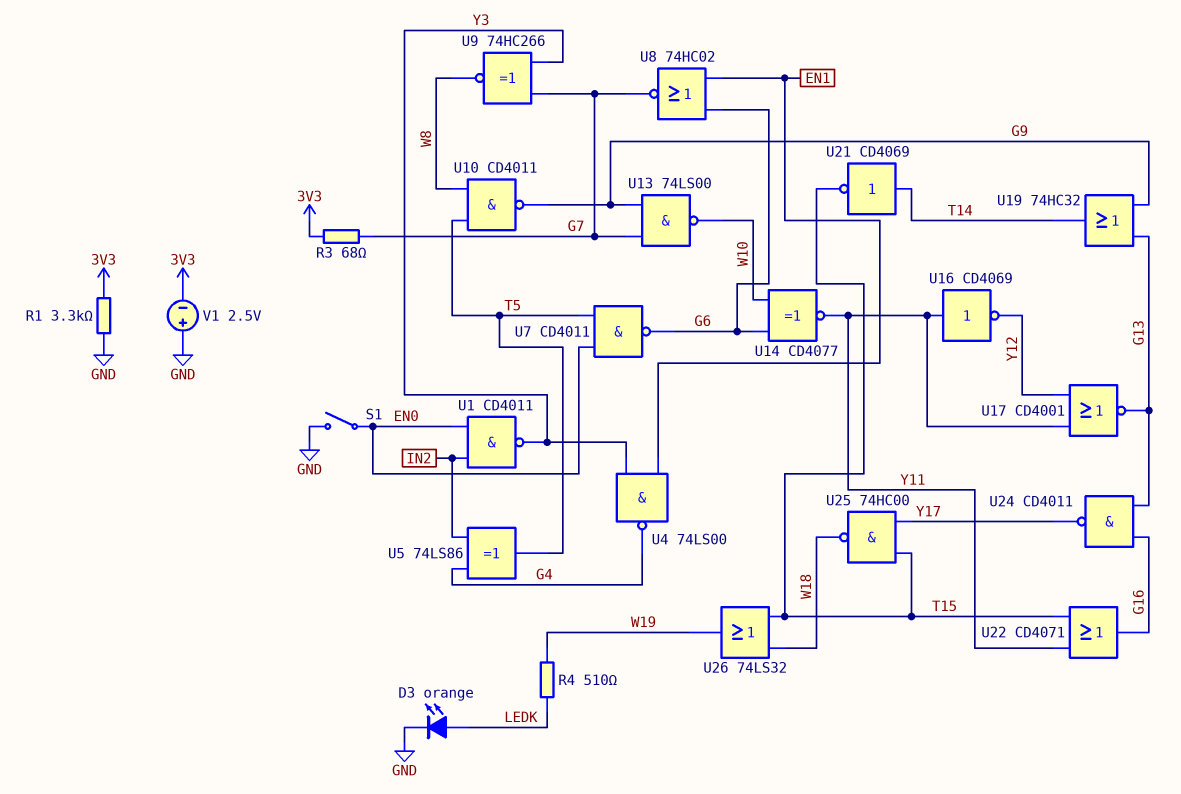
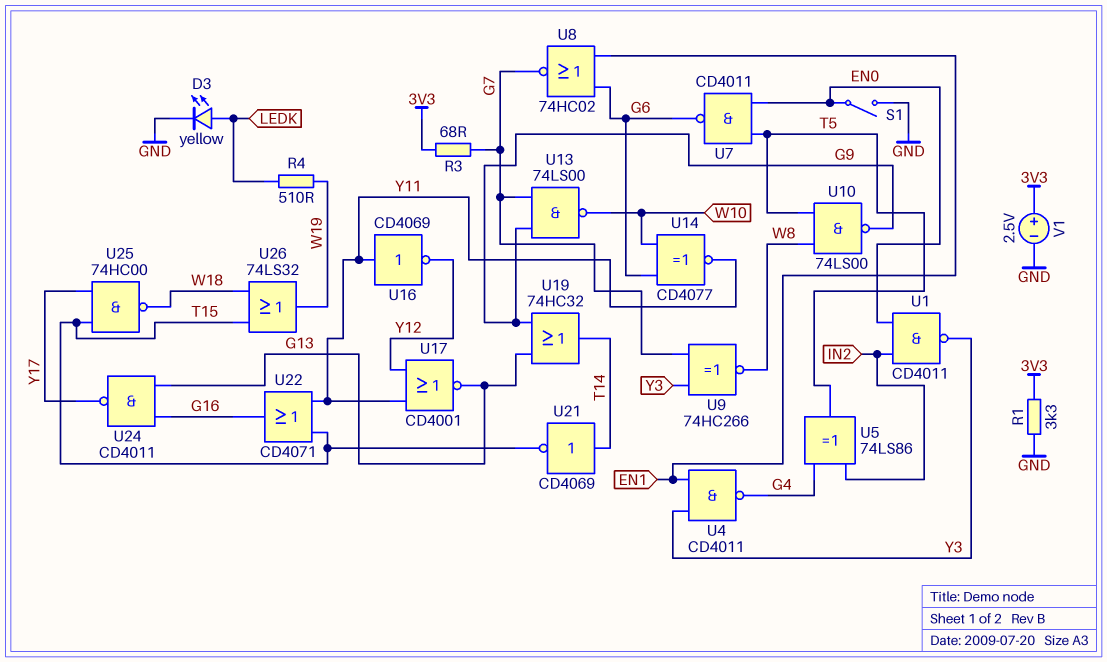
D3: LED orange (A LEDK, K GND) -> LED yellow (A LEDK, K GND)
U4: NAND 74LS00 (in EN1, in Y3, out G4) -> NAND CD4011 (in EN1, in Y3, out G4)
U10: NAND CD4011 (in T5, in W8, out G9) -> NAND 74LS00 (in T5, in W8, out G9)
V1: 2.5V (plus GND, minus 3V3) -> 2.5V (plus 3V3, minus GND)

